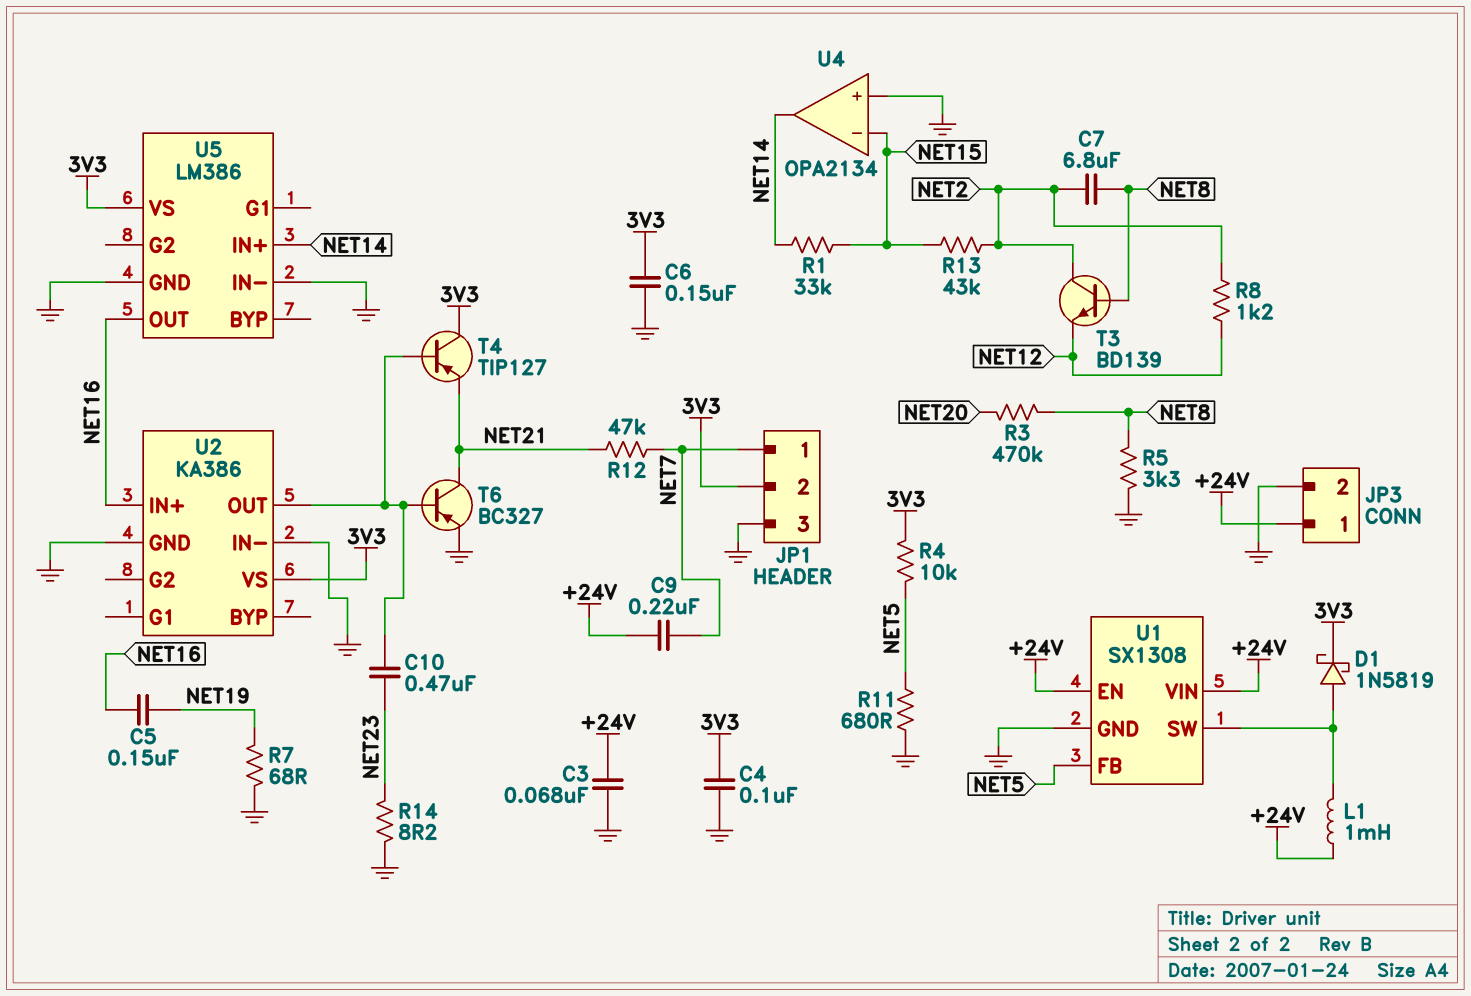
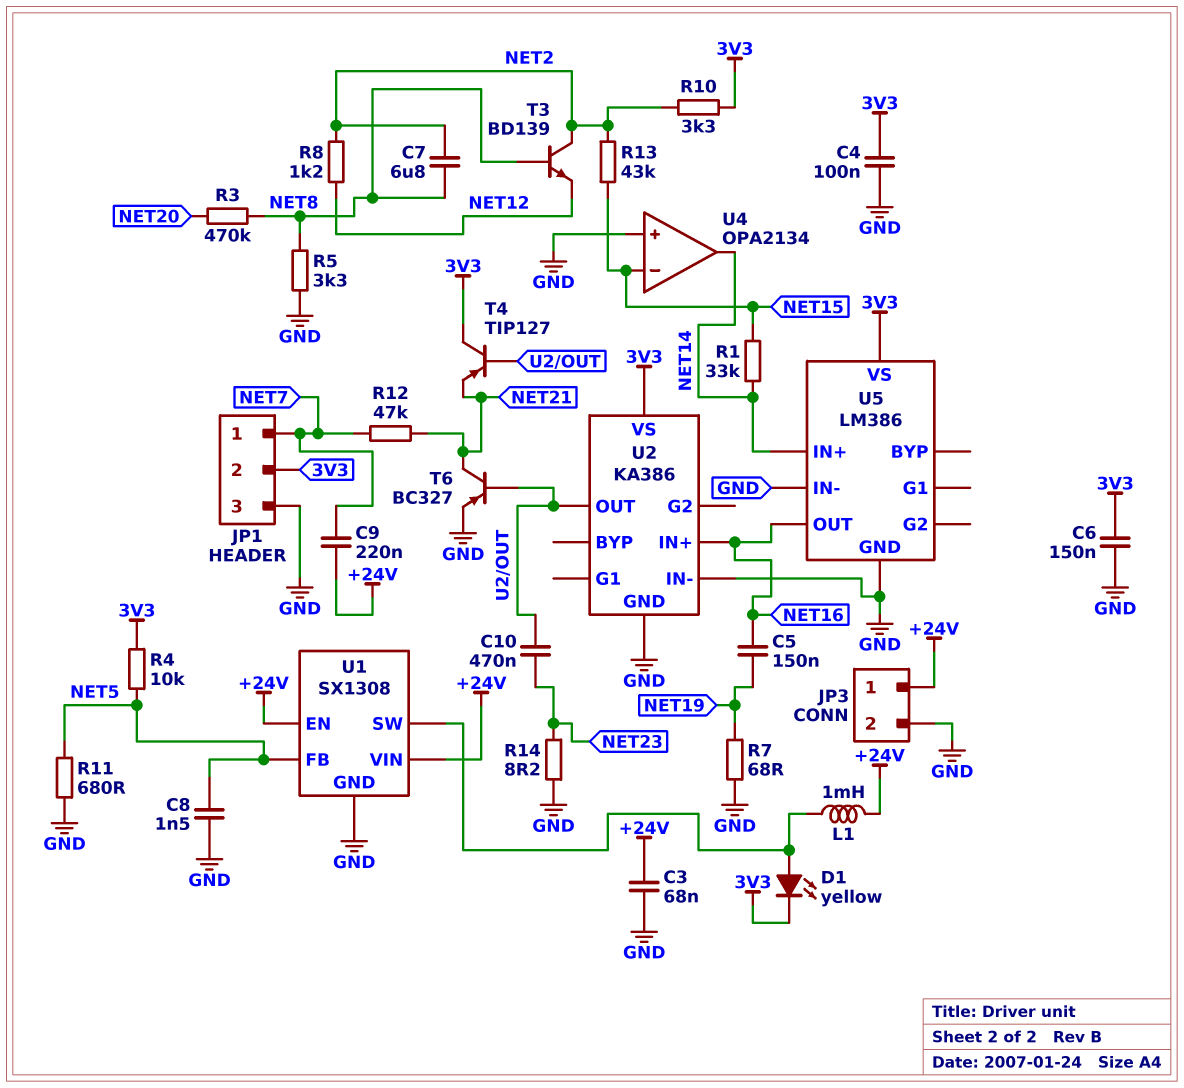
C8: none -> 1.5nF (GND, NET5)
D1: schottky 1N5819 (A U1/SW, K 3V3) -> LED yellow (A U1/SW, K 3V3)
R10: none -> 3.3k (3V3, NET2)

